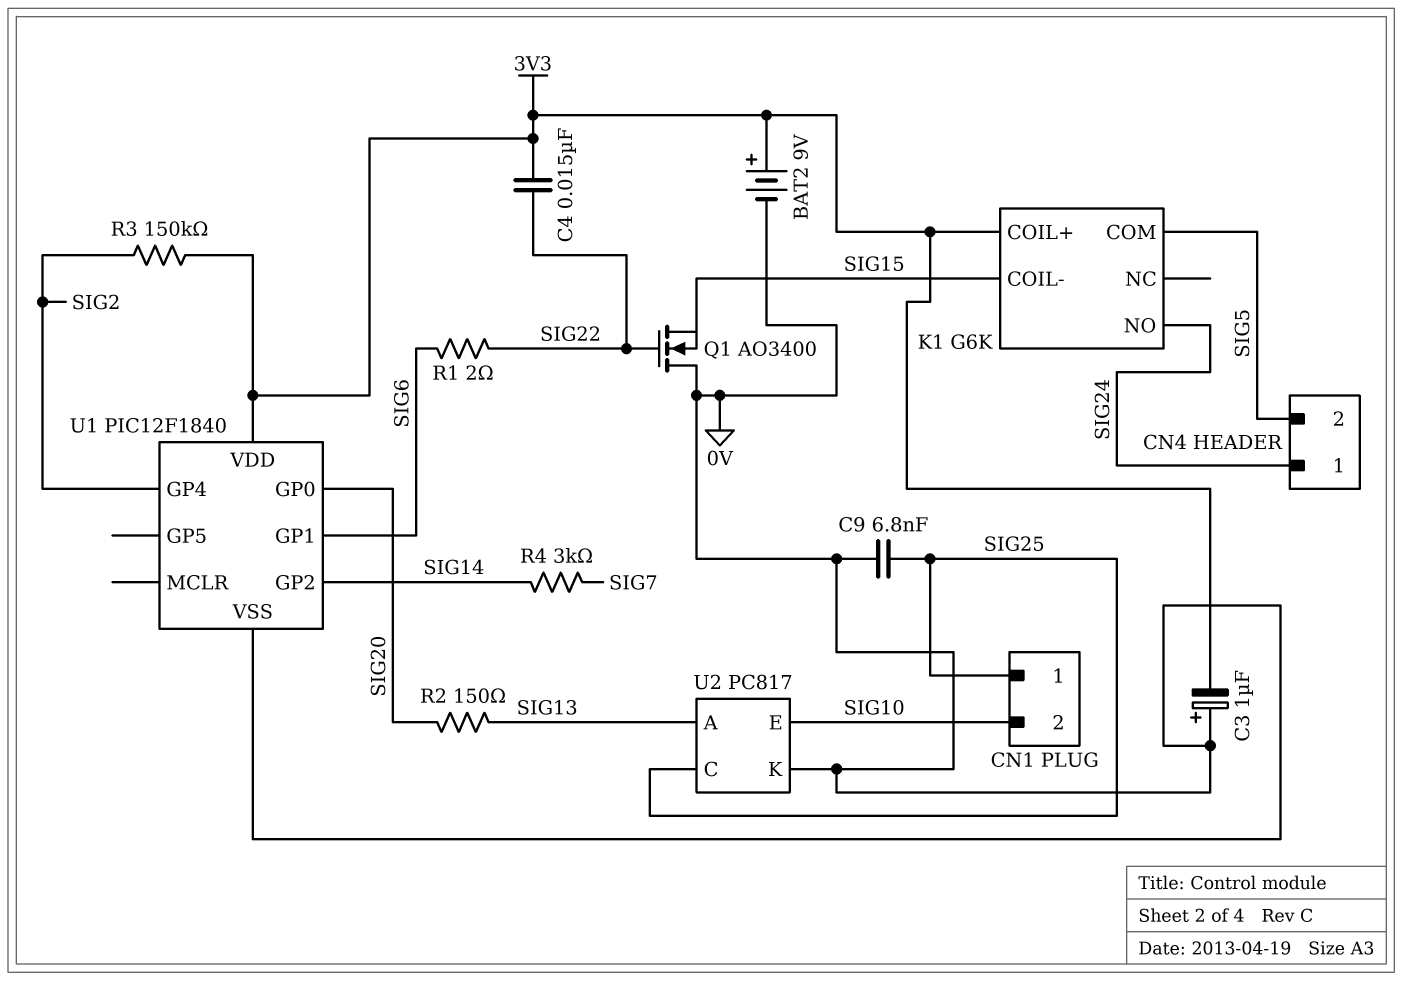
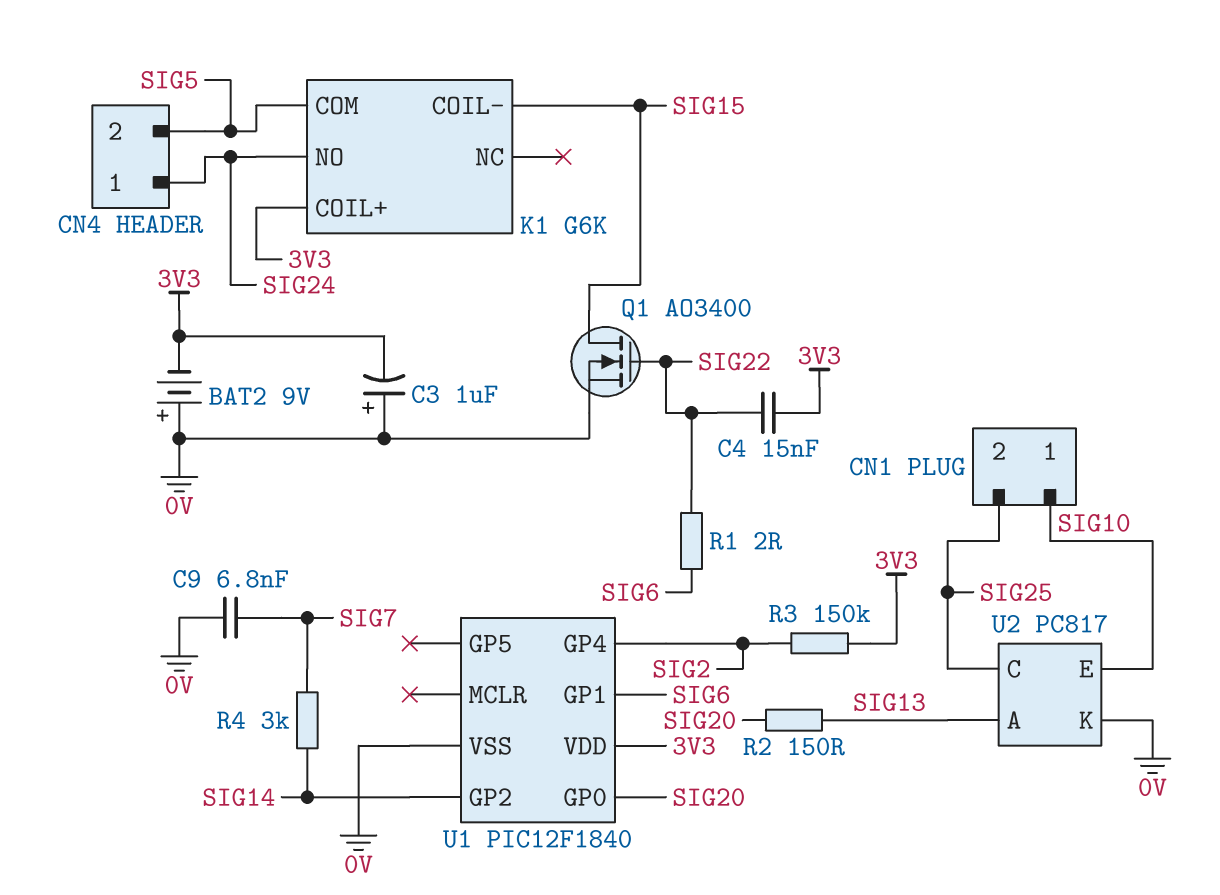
BAT2: 9V (plus 3V3, minus 0V) -> 9V (plus 0V, minus 3V3)
C9: 6.8nF (0V, SIG25) -> 6.8nF (0V, SIG7)
CN1 pin 1: SIG25 -> SIG10
CN1 pin 2: SIG10 -> SIG25
Q1: NMOS AO3400 (G SIG22, D 0V, S SIG15) -> NMOS AO3400 (G SIG22, D SIG15, S 0V)

